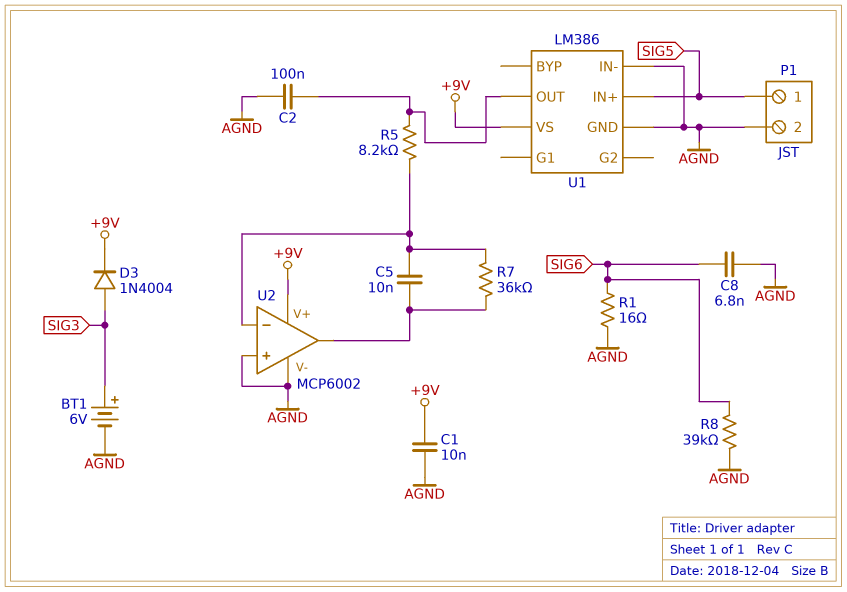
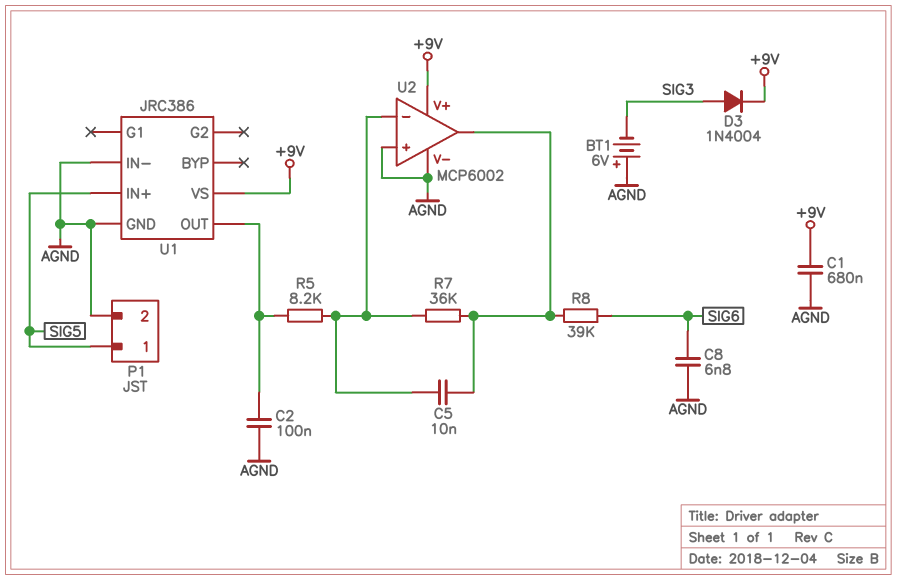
BT1: 6V (plus SIG3, minus AGND) -> 6V (plus AGND, minus SIG3)
C1: 10nF (+9V, AGND) -> 680nF (+9V, AGND)
R1: 16 (AGND, SIG6) -> none
R8: 39k (AGND, SIG6) -> 39k (SIG6, U2/out)
U1: LM386 -> JRC386

